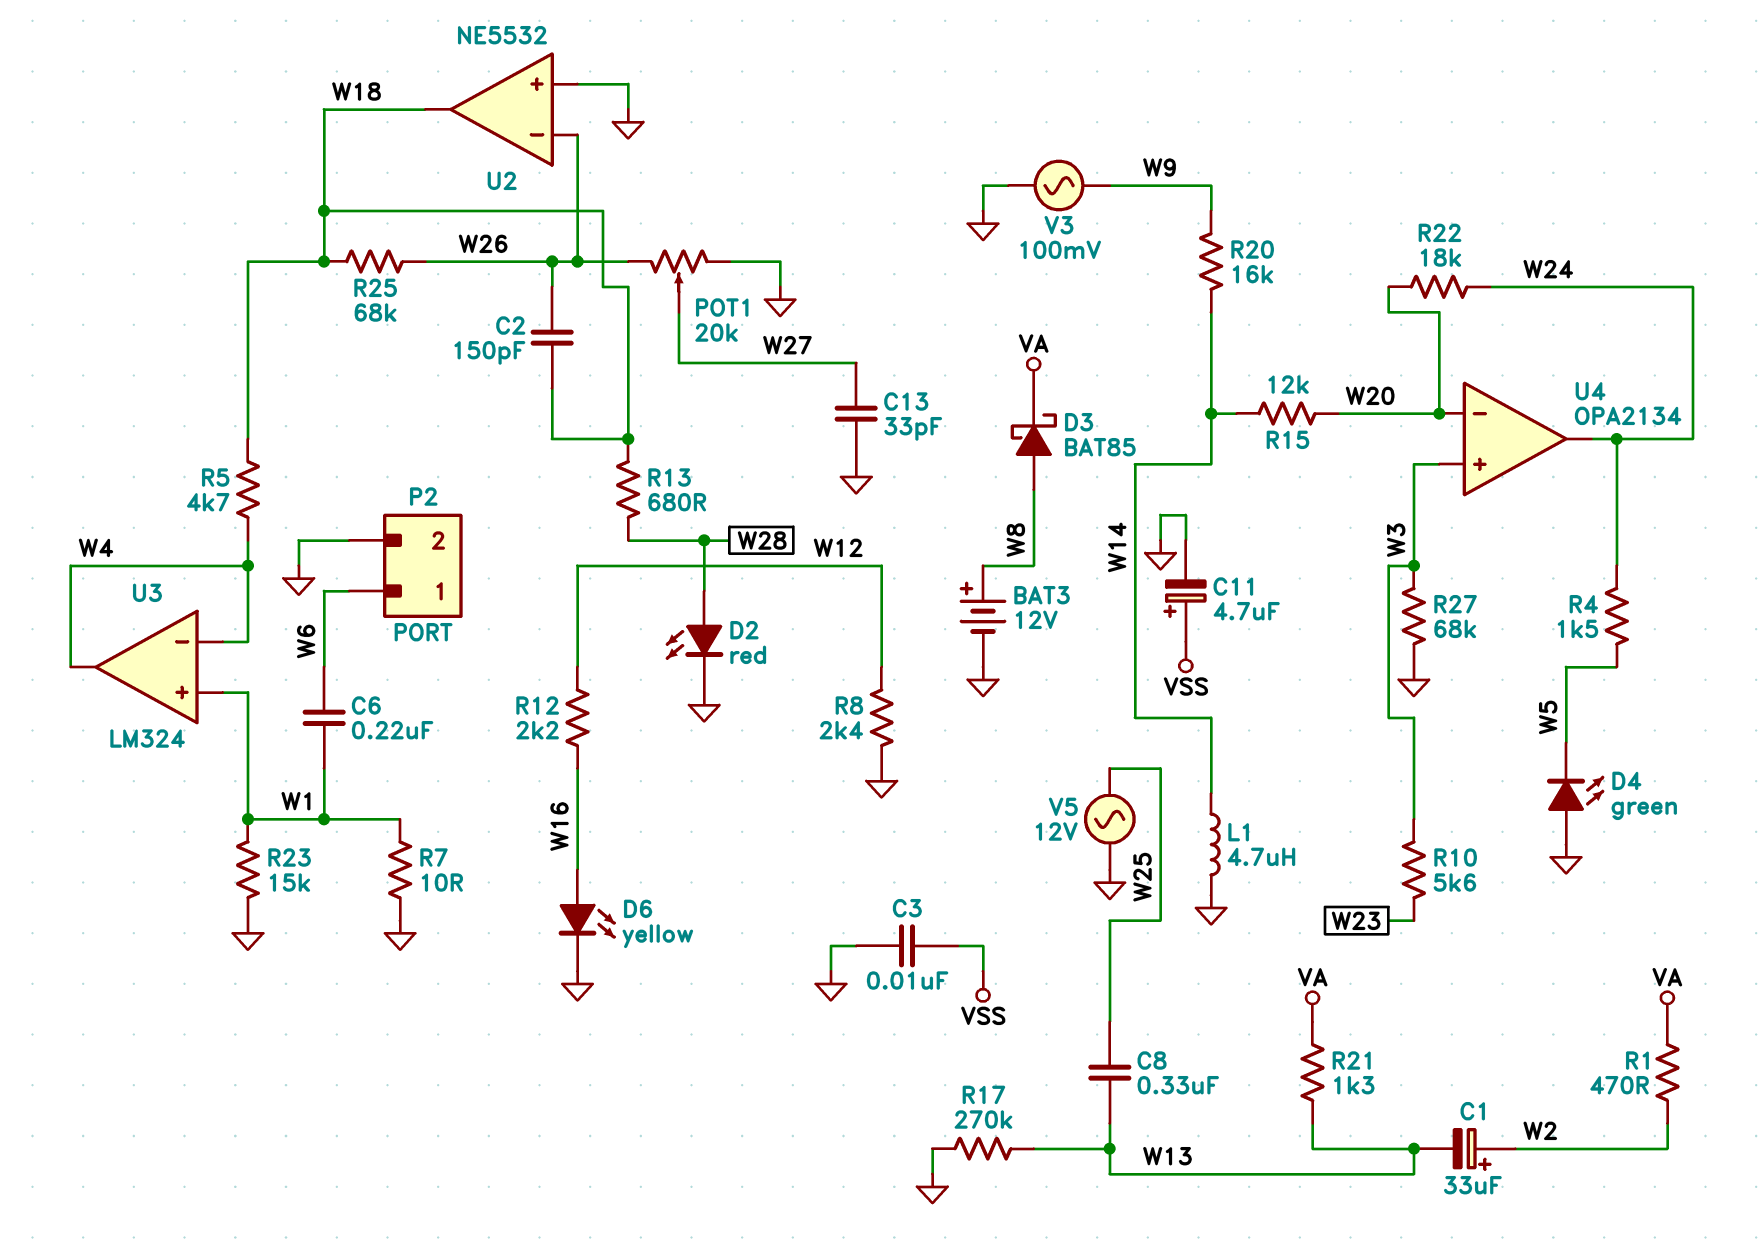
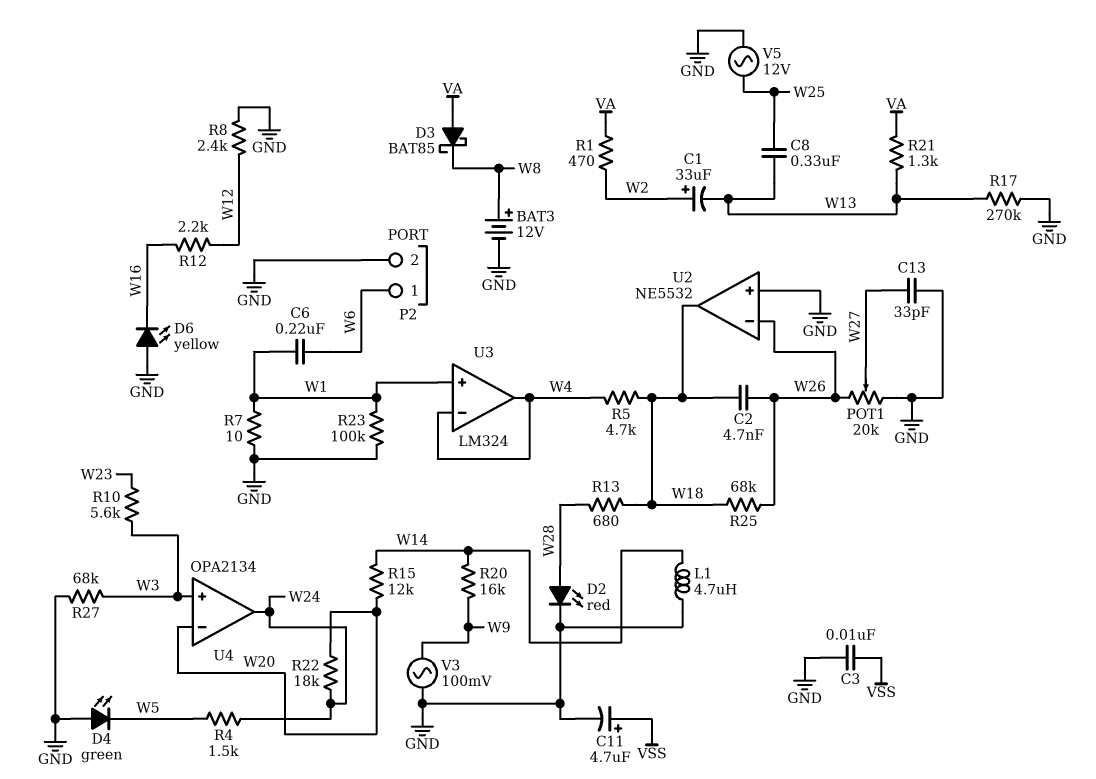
C2: 150pF (W18, W26) -> 4.7nF (W18, W26)
D3: schottky BAT85 (A W8, K VA) -> schottky BAT85 (A VA, K W8)
D6: LED yellow (A W16, K GND) -> LED yellow (A GND, K W16)
R23: 15k (GND, W1) -> 100k (GND, W1)

